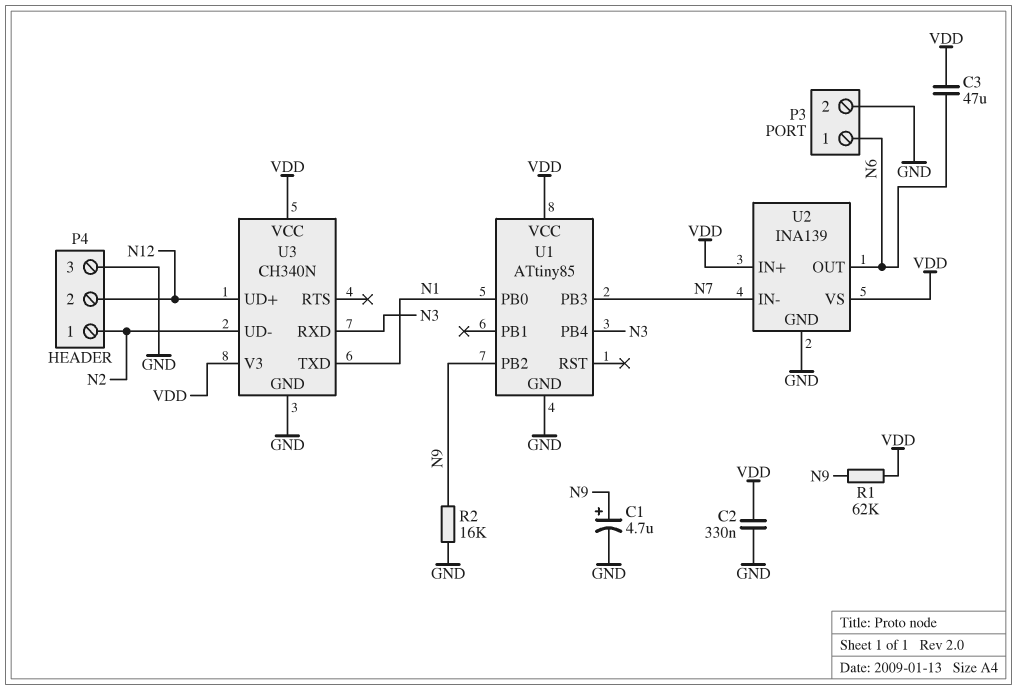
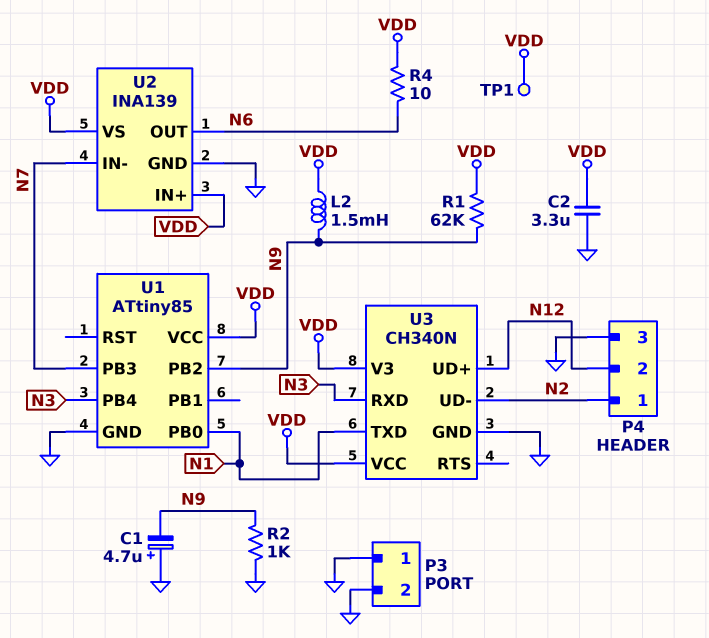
C1: 4.7uF (plus N9, minus GND) -> 4.7uF (plus GND, minus N9)
C2: 330nF (GND, VDD) -> 3.3uF (GND, VDD)
C3: 47uF (N6, VDD) -> none
L2: none -> 1.5mH (N9, VDD)
P3 pin 1: N6 -> GND
R2: 16k (GND, N9) -> 1k (GND, N9)
R4: none -> 10 (N6, VDD)
TP1: none -> test point (VDD)

